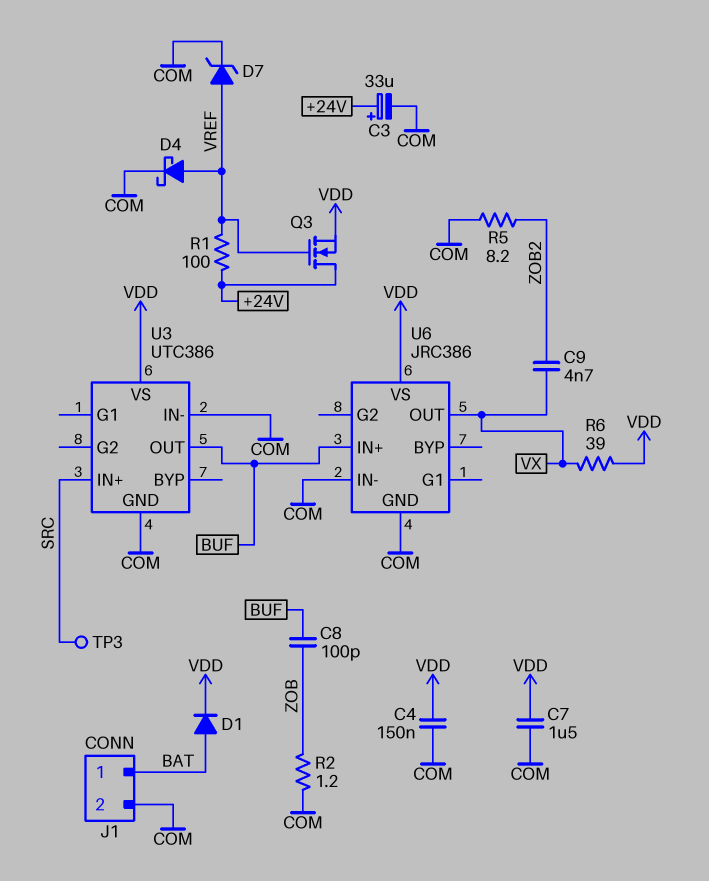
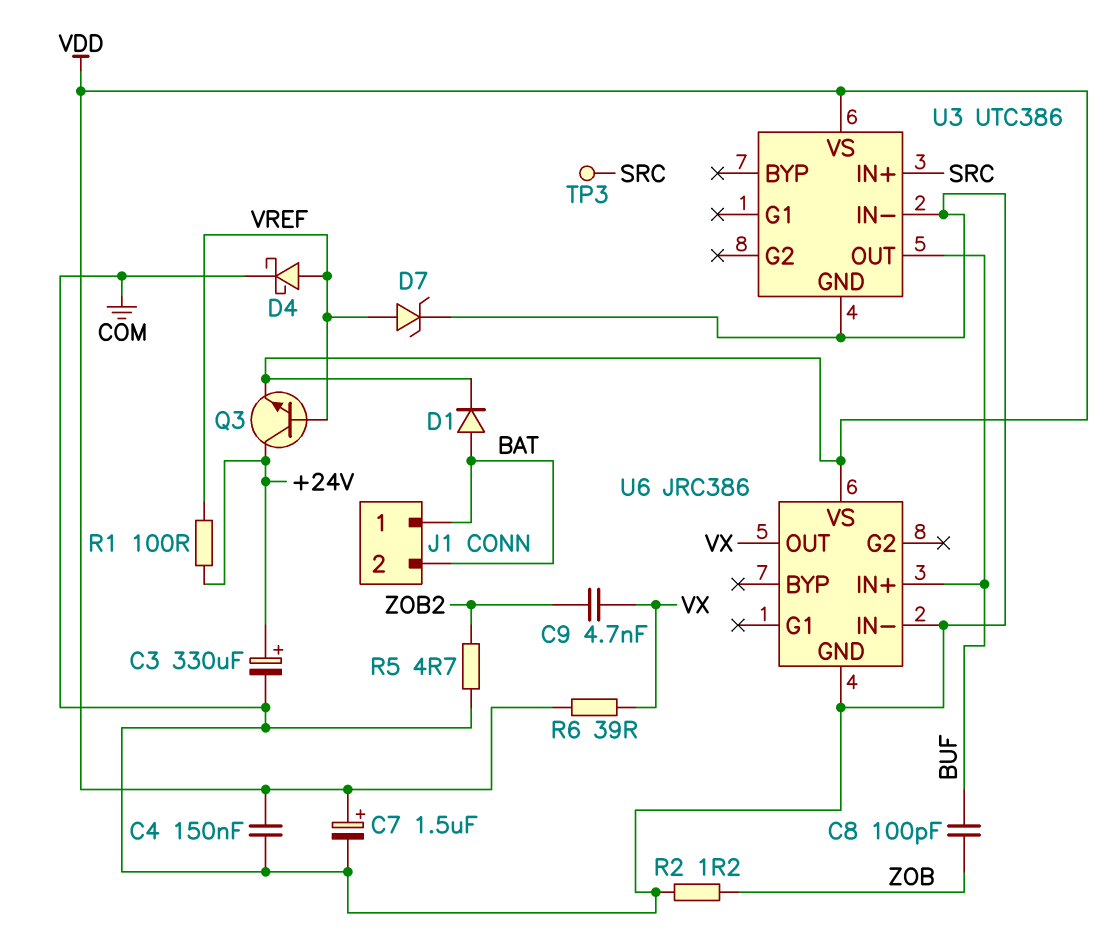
C3: 33uF (plus +24V, minus COM) -> 330uF (plus +24V, minus COM)
C7: 1.5uF (COM, VDD) -> 1.5uF (plus VDD, minus COM)
J1 pin 2: COM -> BAT
Q3: NMOS (G VREF, D +24V, S VDD) -> NPN (B VREF, C +24V, E VDD)
R5: 8.2 (COM, ZOB2) -> 4.7 (COM, ZOB2)

